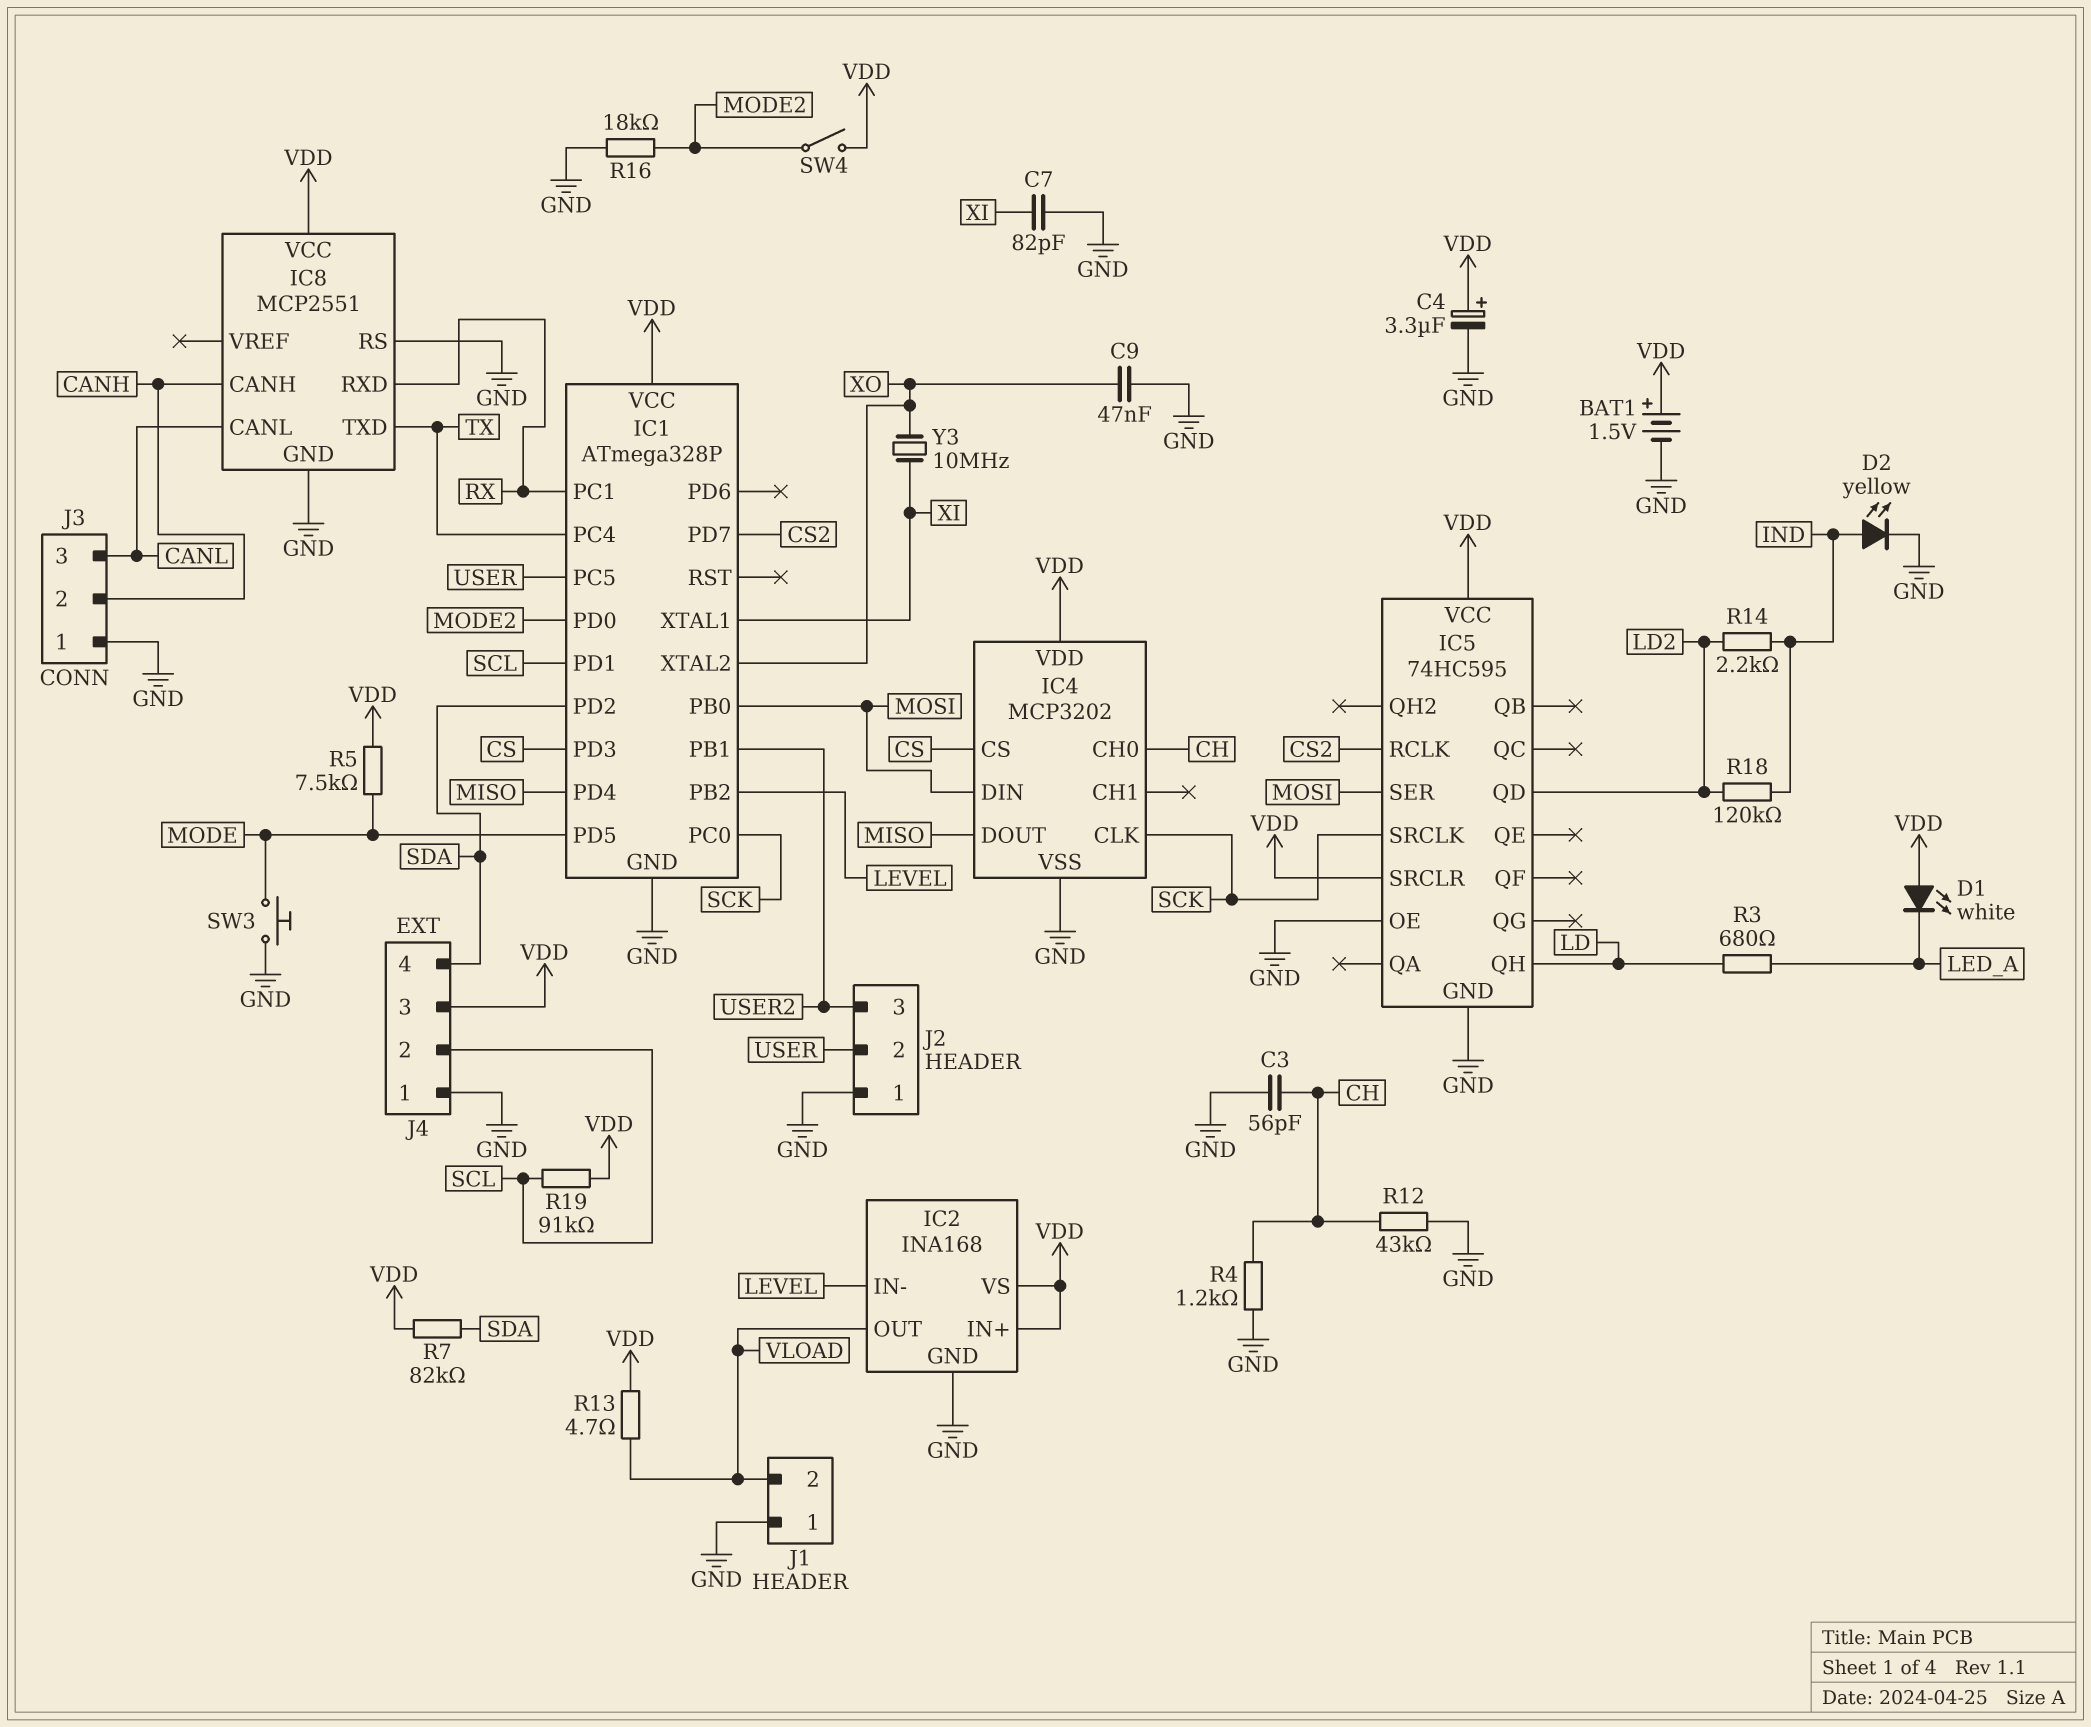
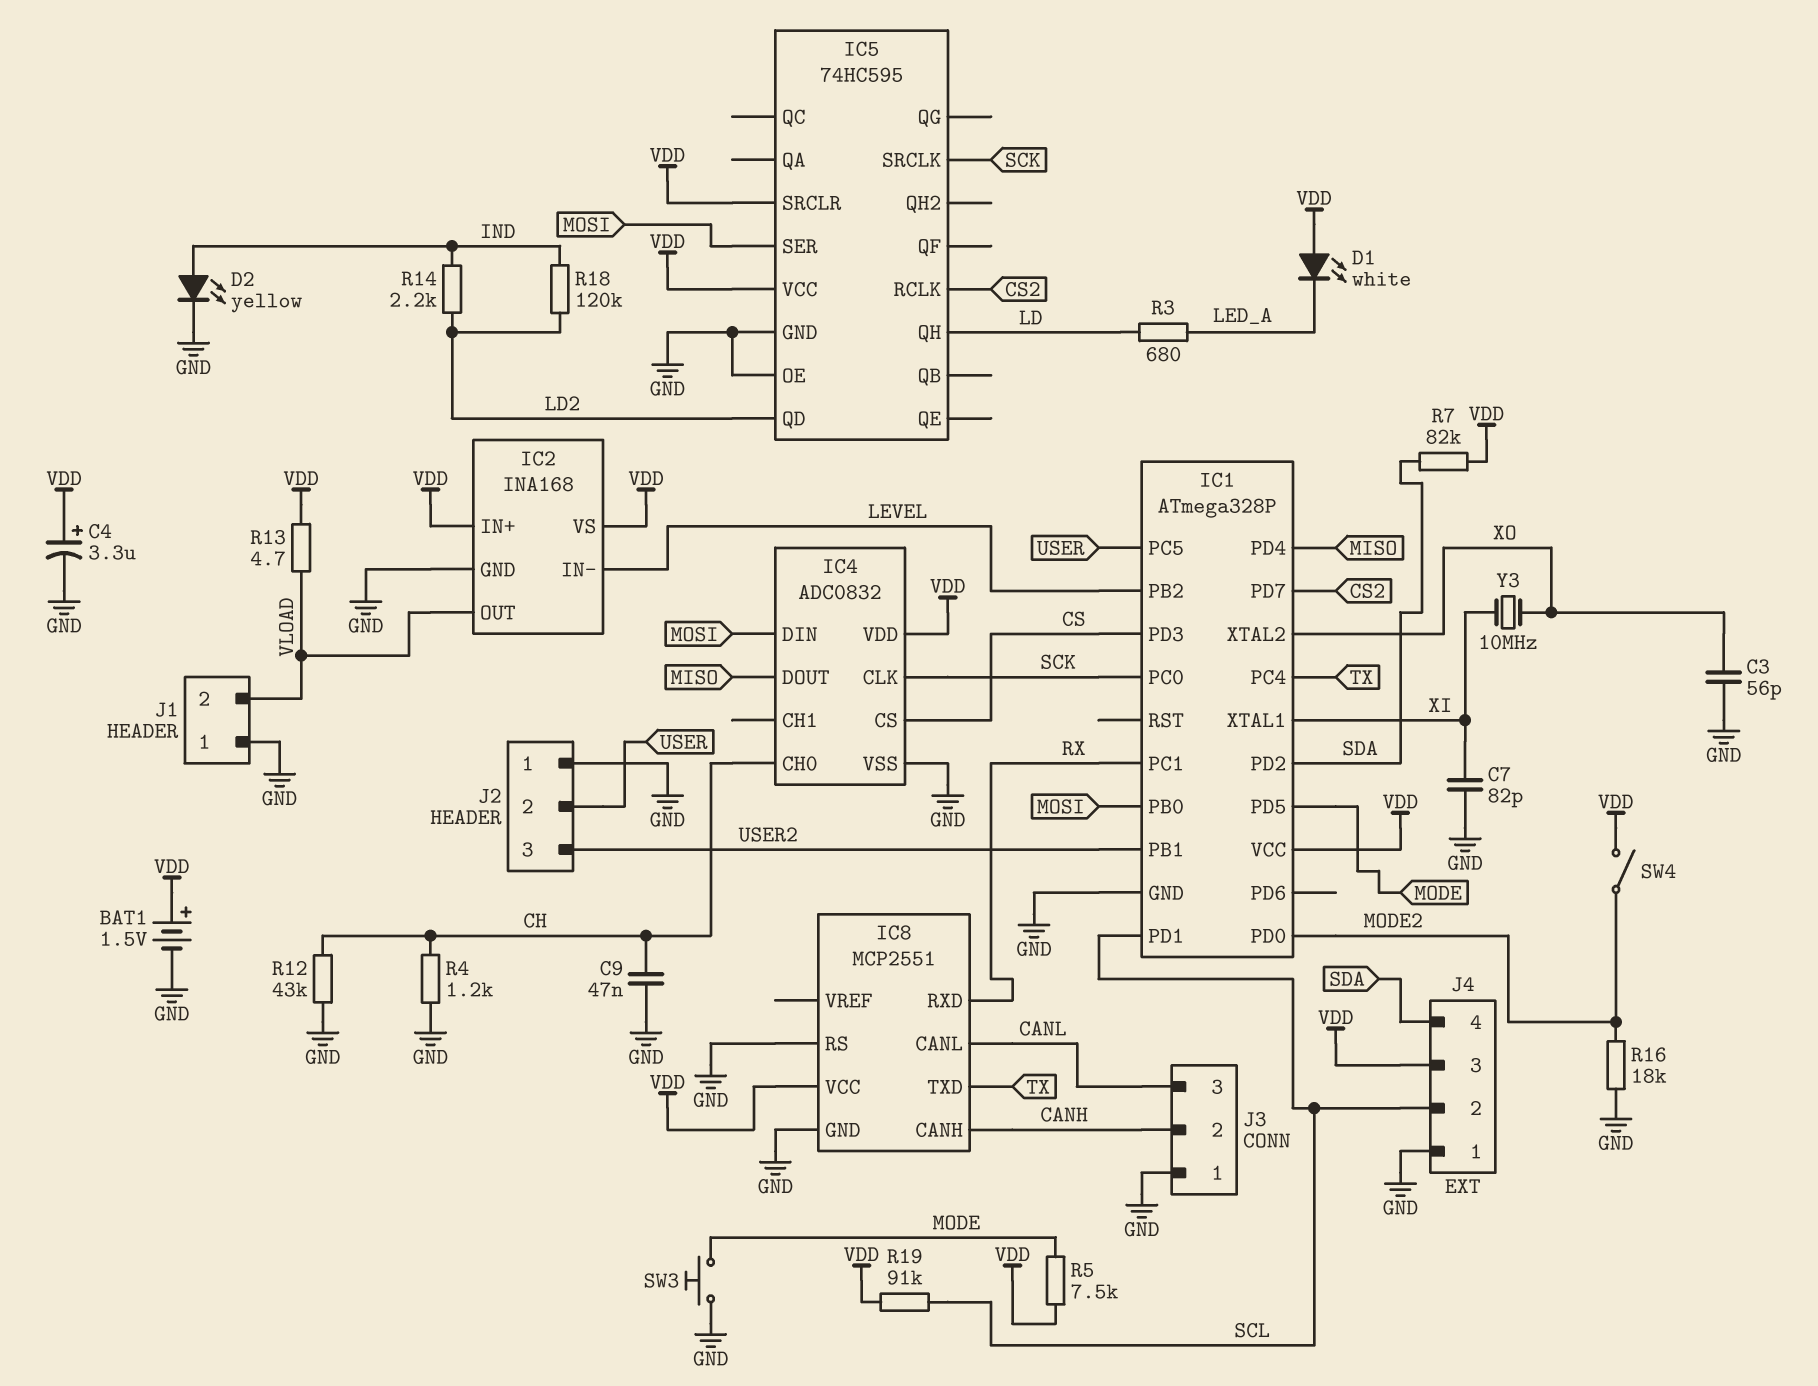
C3: 56pF (CH, GND) -> 56pF (GND, XO)
C9: 47nF (GND, XO) -> 47nF (CH, GND)
IC4: MCP3202 -> ADC0832

